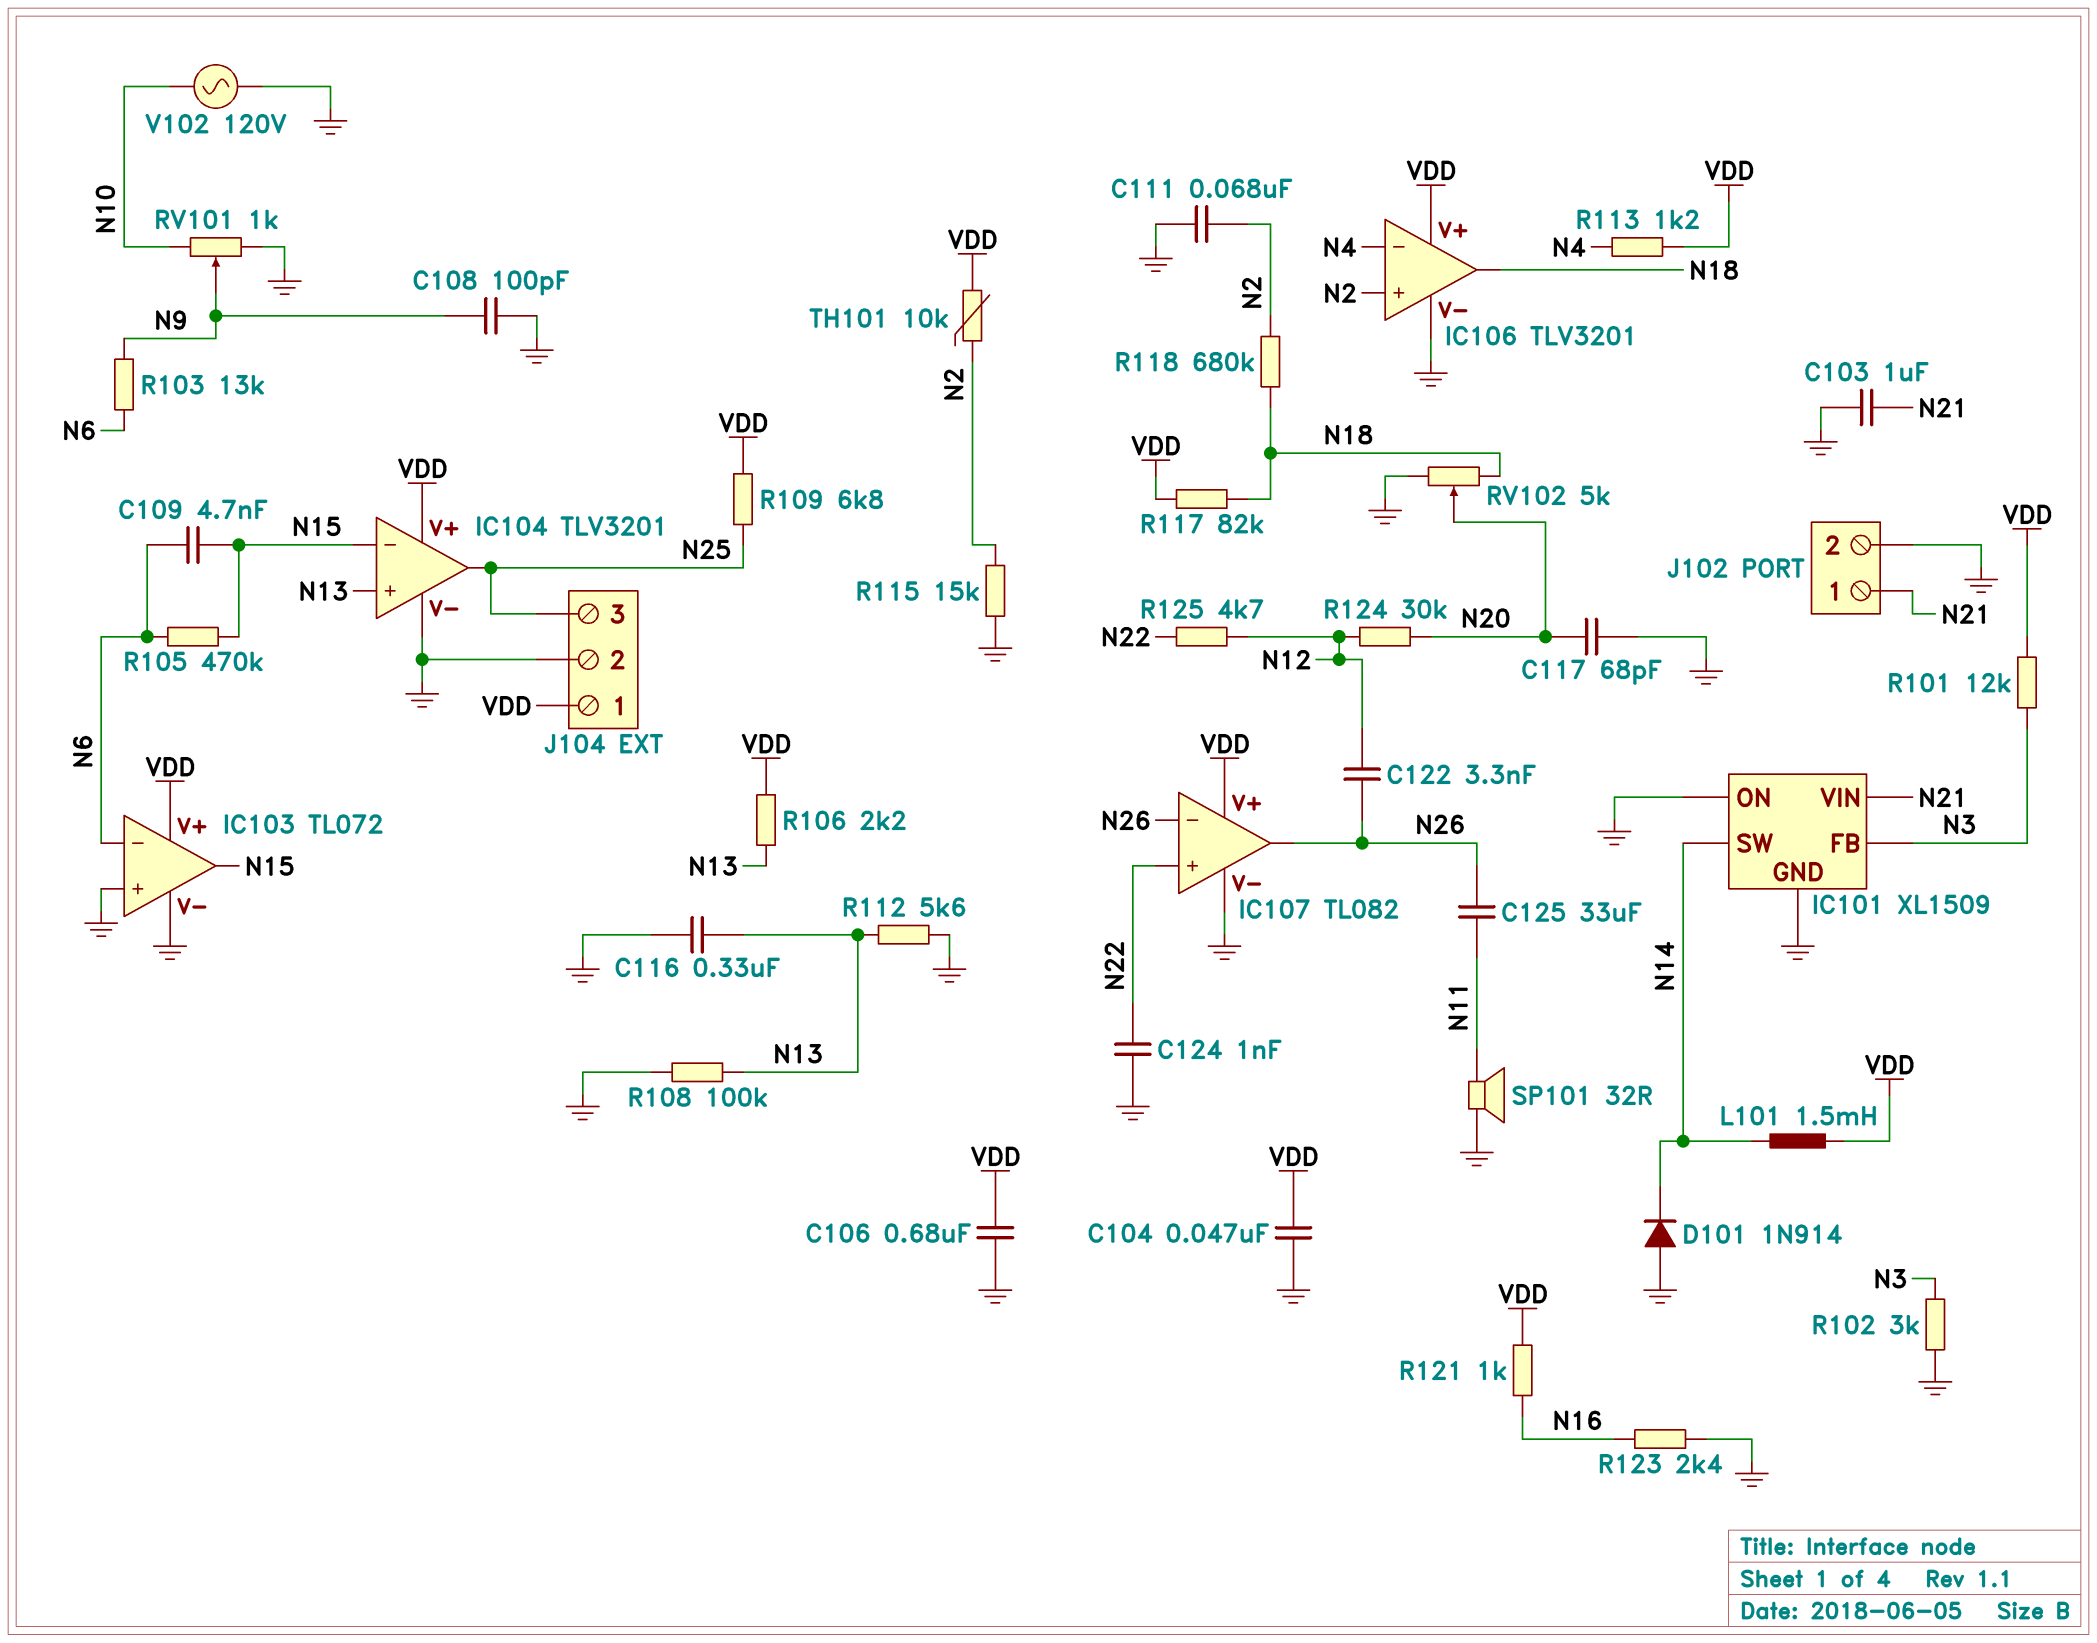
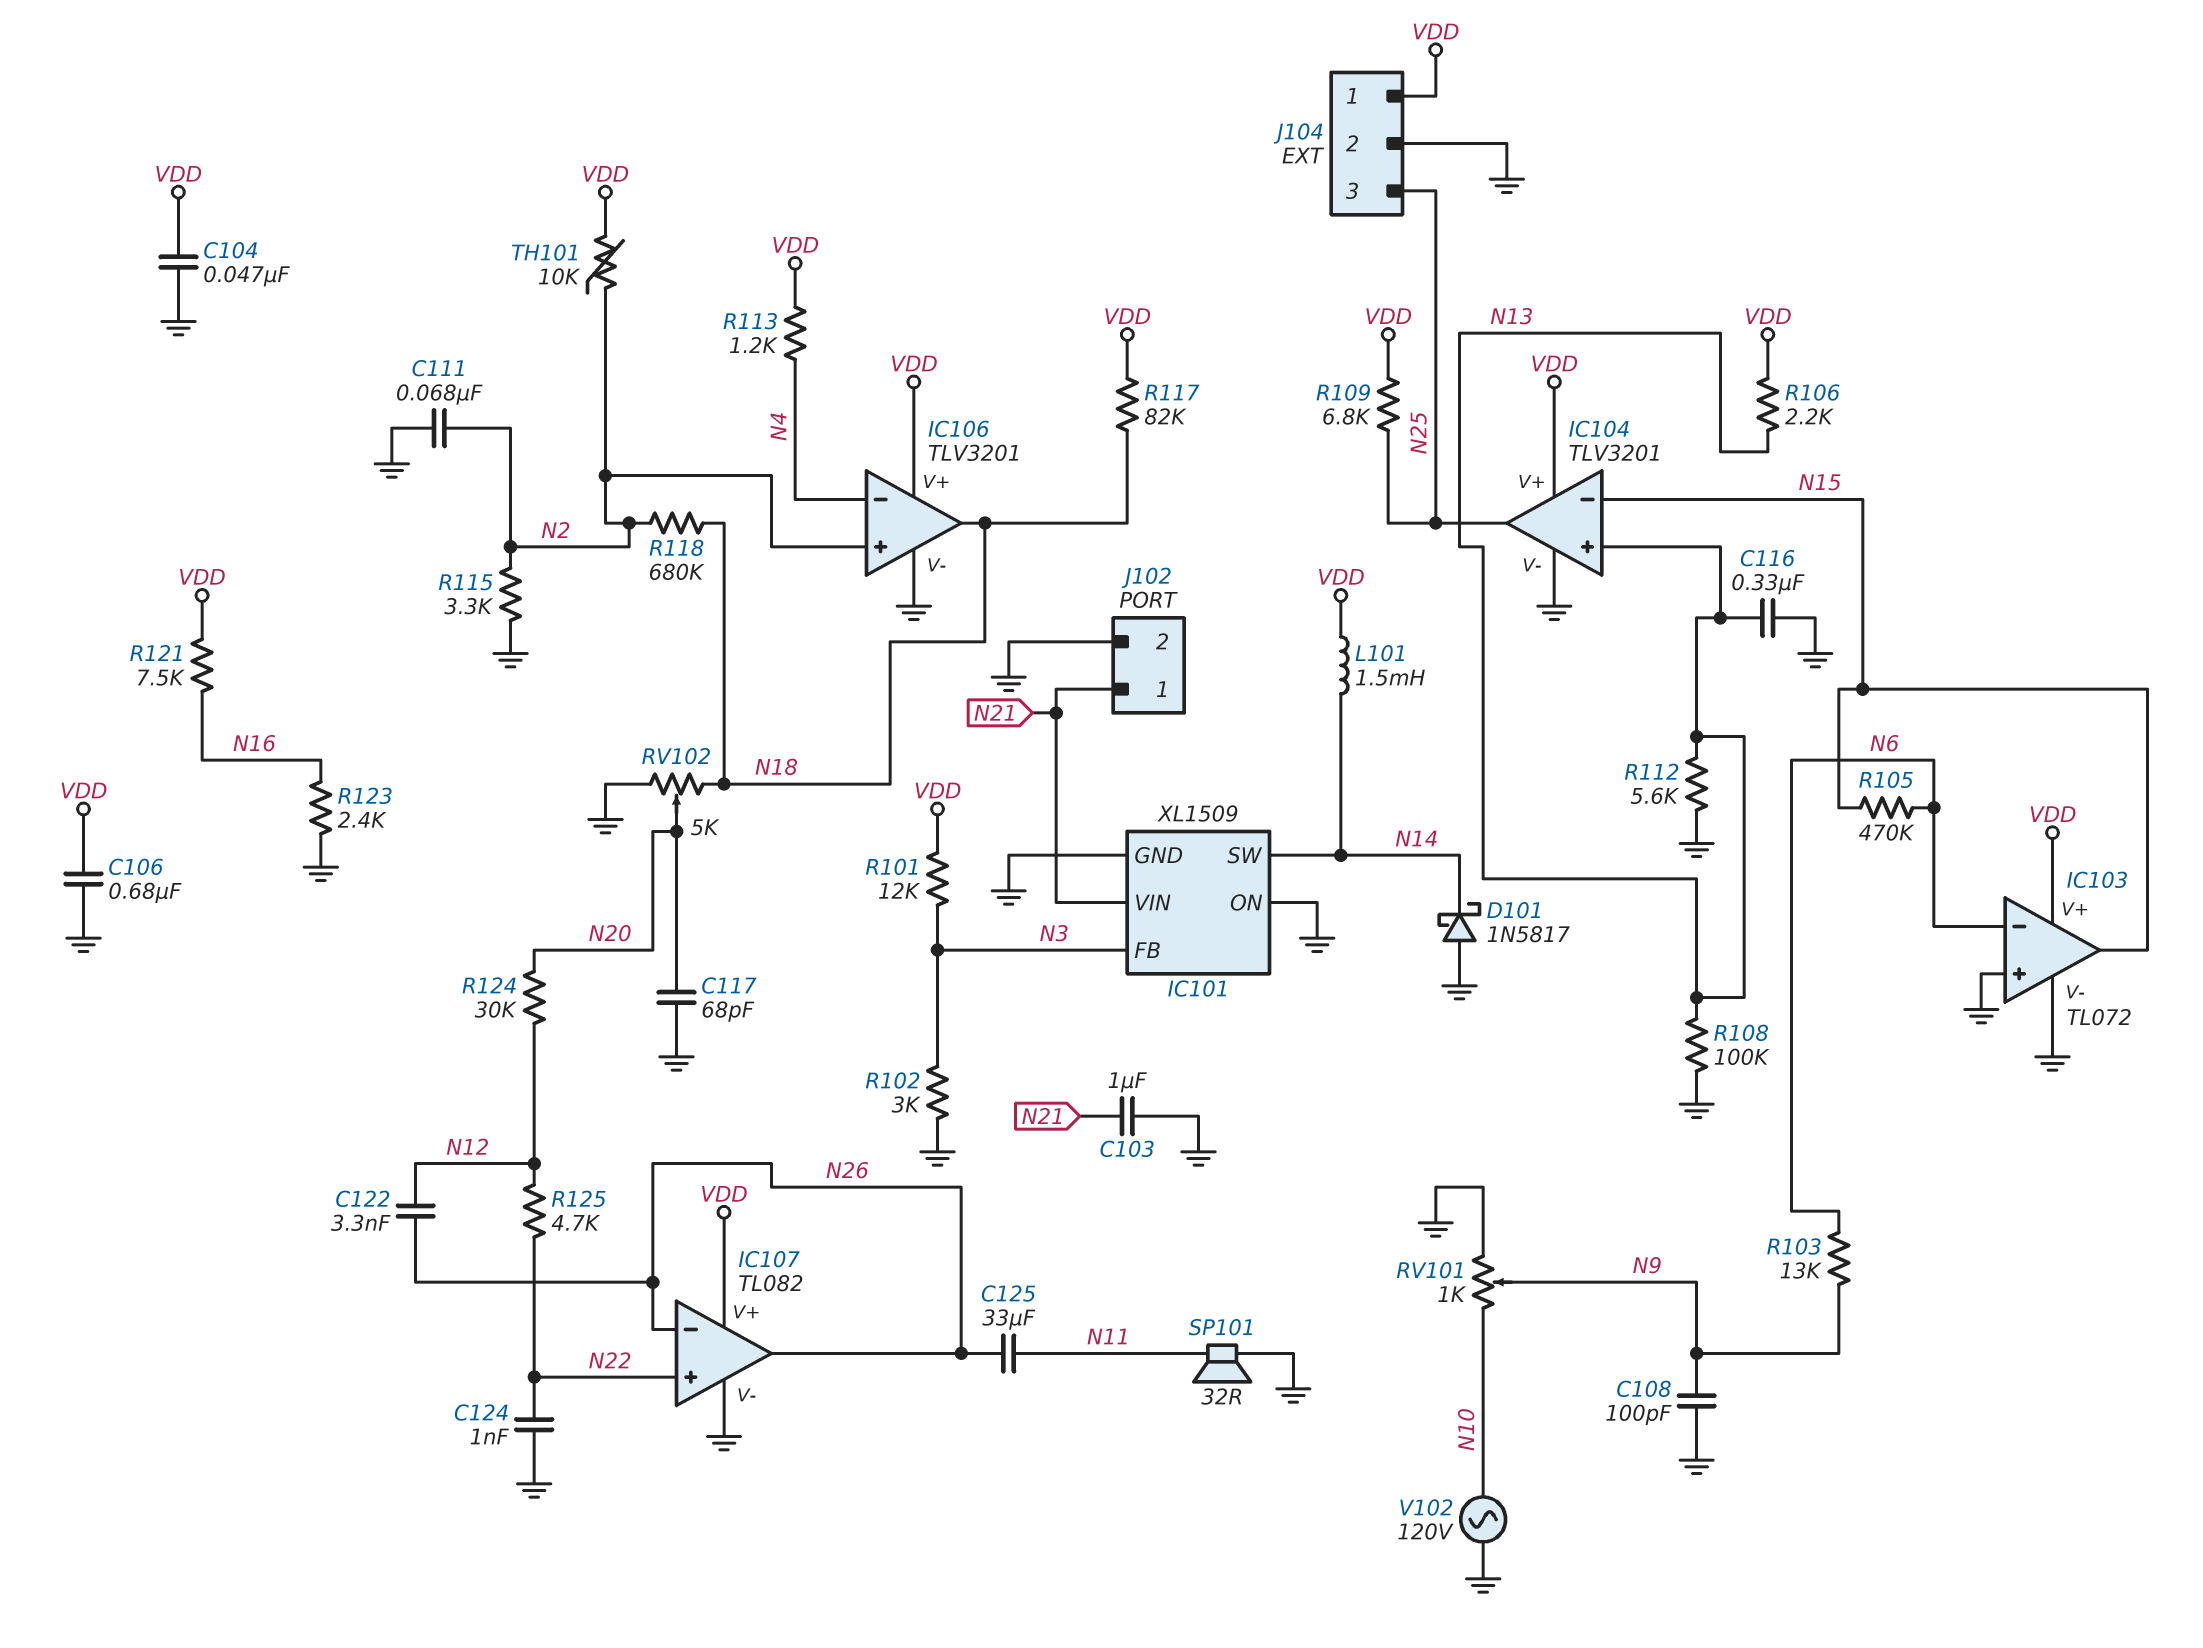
C109: 4.7nF (N6, N15) -> none
D101: diode 1N914 (A GND, K N14) -> schottky 1N5817 (A GND, K N14)
R115: 15k (GND, N2) -> 3.3k (GND, N2)
R121: 1k (N16, VDD) -> 7.5k (N16, VDD)

